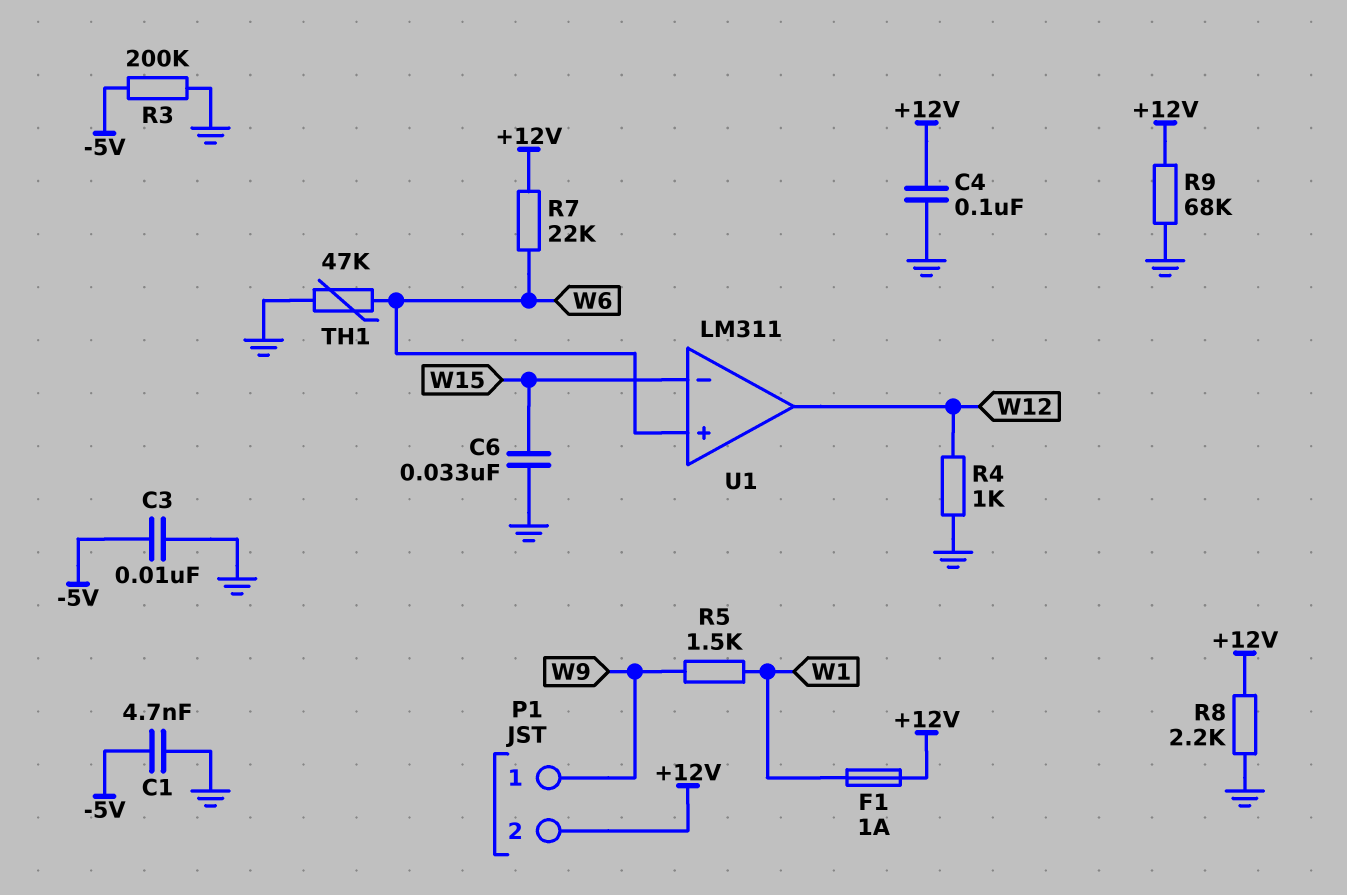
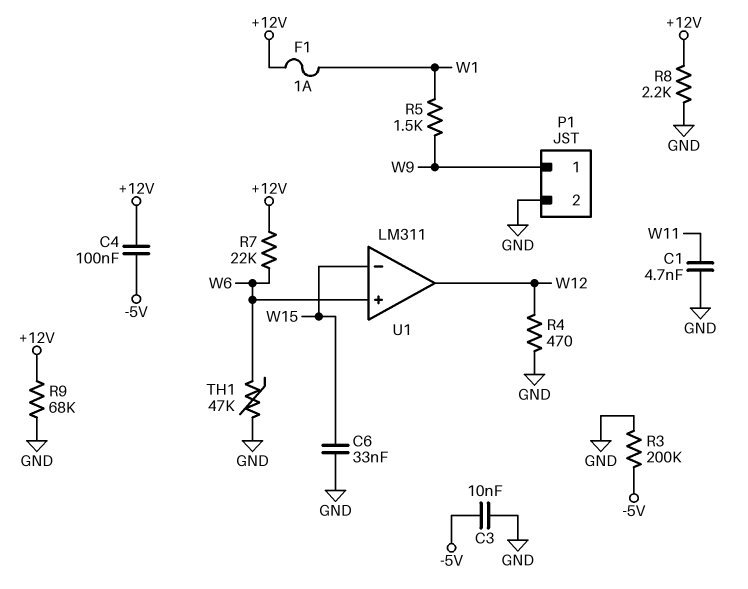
C1: 4.7nF (-5V, GND) -> 4.7nF (GND, W11)
C4: 100nF (+12V, GND) -> 100nF (+12V, -5V)
P1 pin 2: +12V -> GND
R4: 1k (GND, W12) -> 470 (GND, W12)

